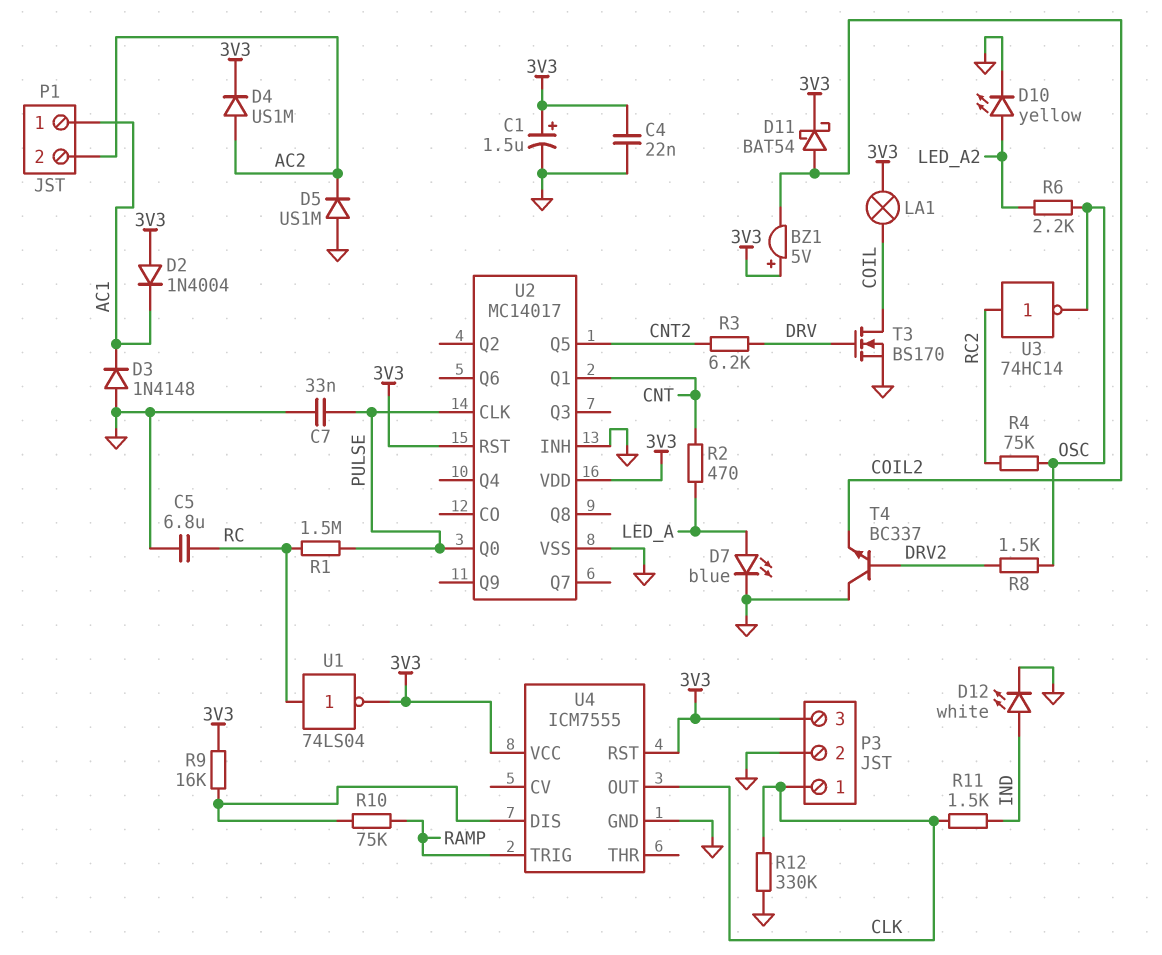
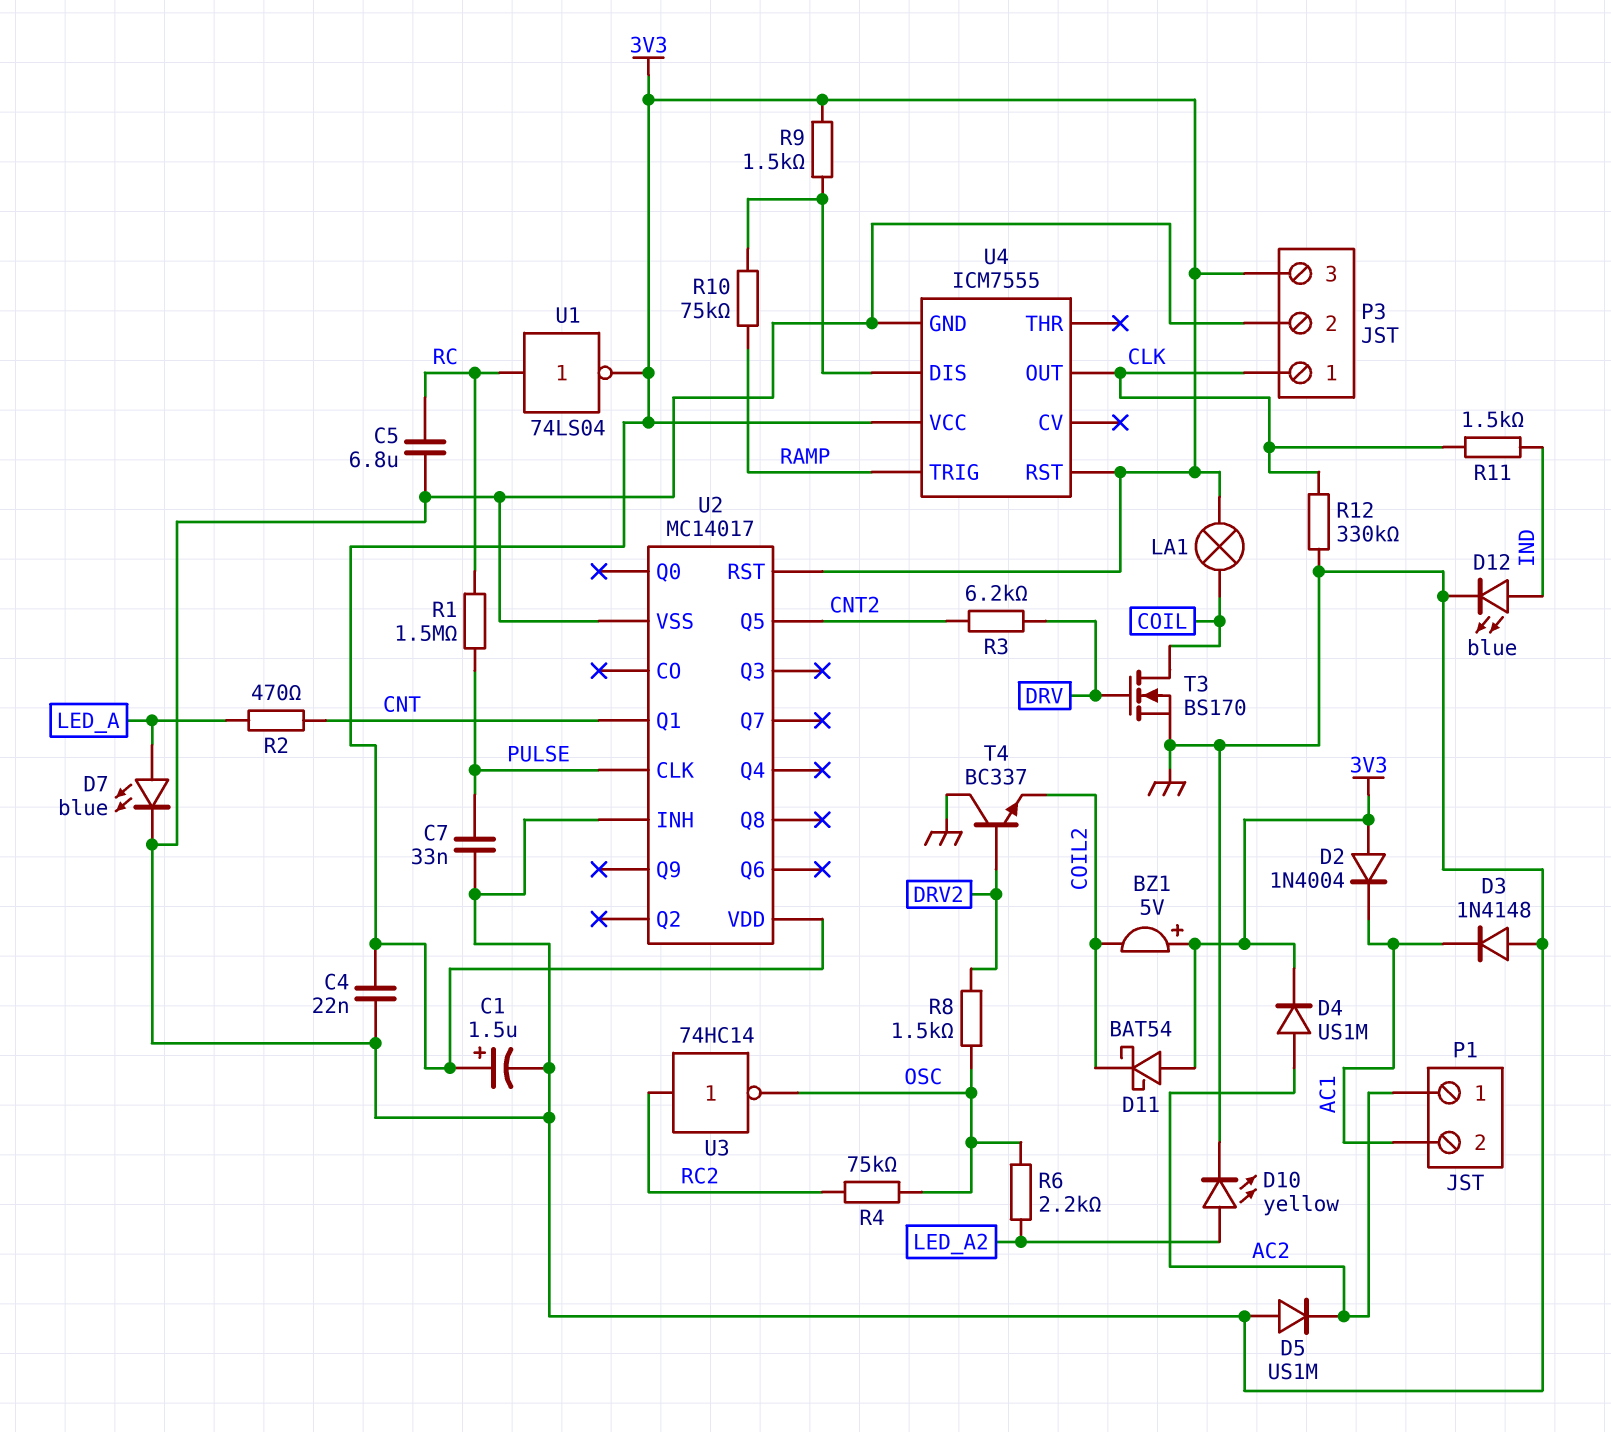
D11: schottky BAT54 (A COIL2, K 3V3) -> schottky BAT54 (A 3V3, K COIL2)
D12: LED white (A IND, K GND) -> LED blue (A IND, K GND)
P1 pin 1: AC1 -> AC2
P1 pin 2: AC2 -> AC1
R9: 16k (3V3, U4/DIS) -> 1.5k (3V3, U4/DIS)
U2 pin Q0: PULSE -> none

